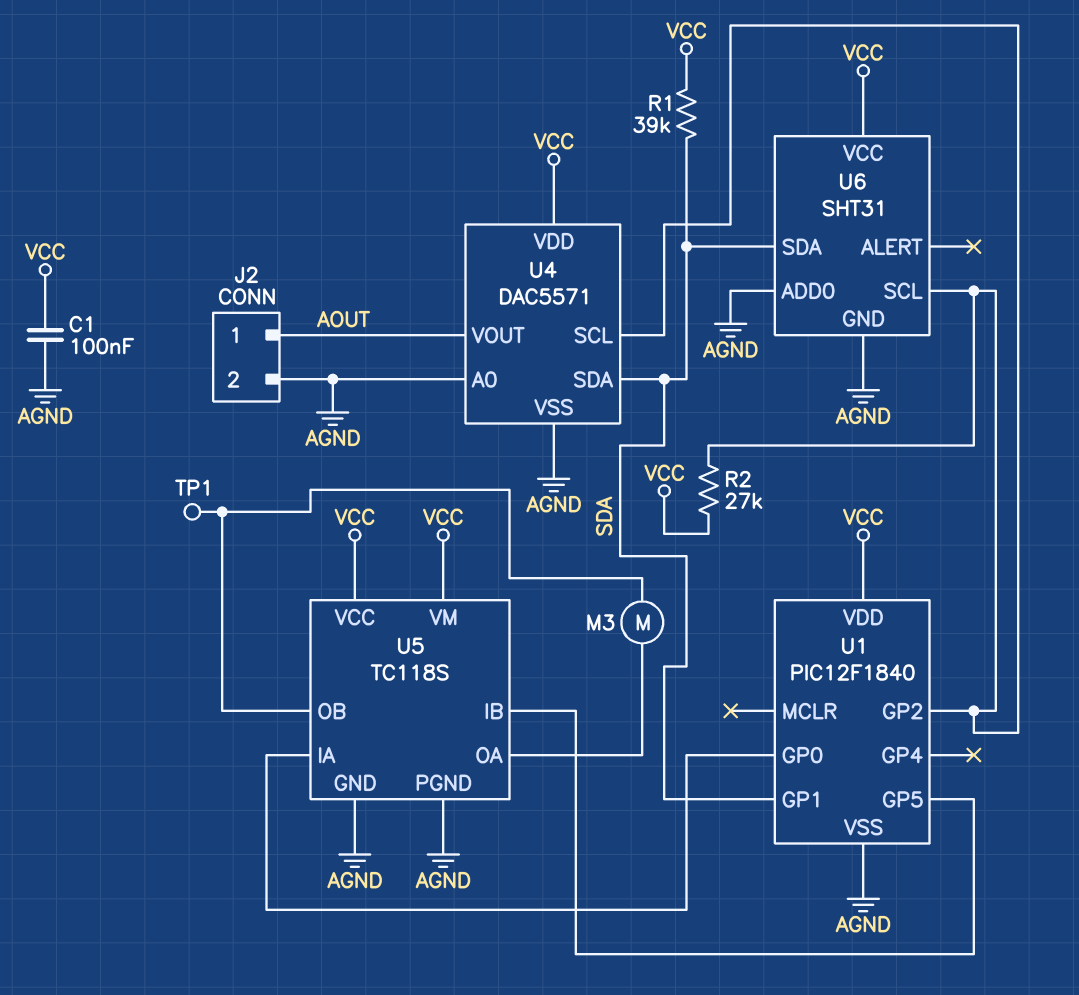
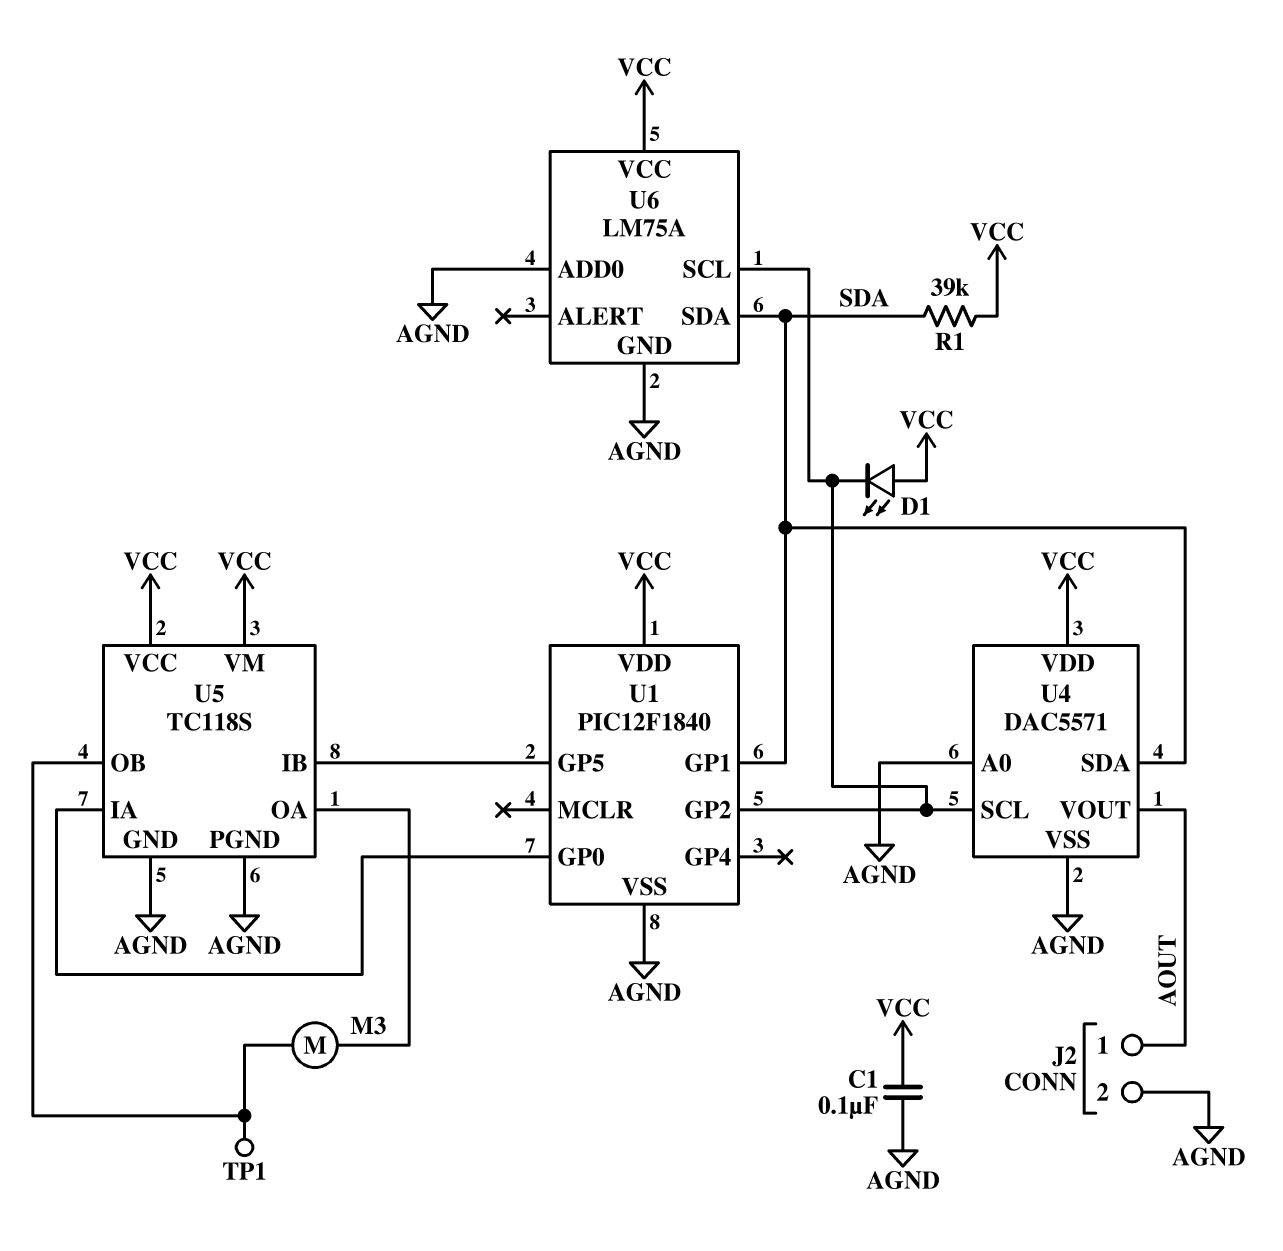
D1: none -> LED (A VCC, K U1/GP2)
R2: 27k (U1/GP2, VCC) -> none
U6: SHT31 -> LM75A

